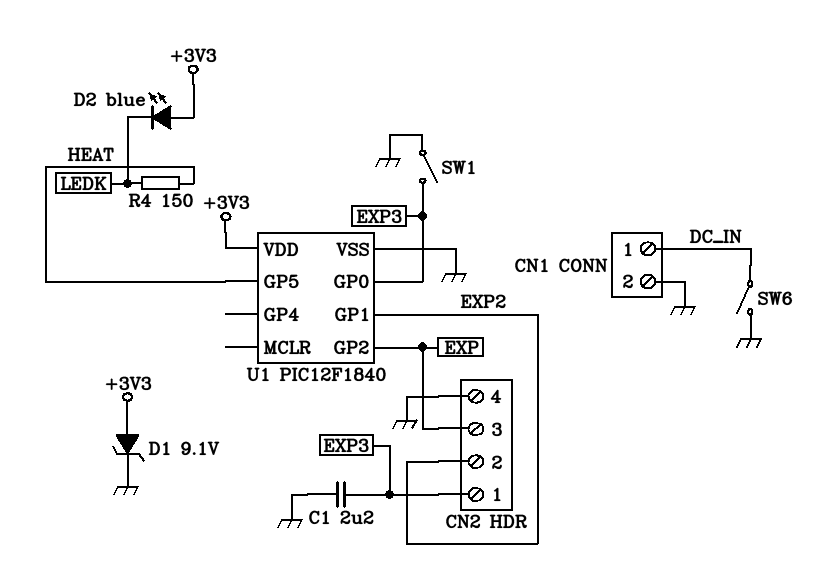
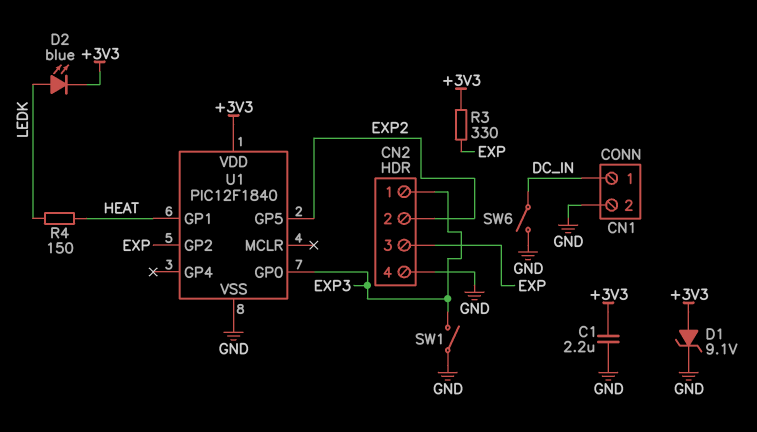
C1: 2.2uF (EXP3, GND) -> 2.2uF (+3V3, GND)
D2: LED blue (A +3V3, K LEDK) -> LED blue (A LEDK, K +3V3)
R3: none -> 330 (+3V3, EXP)
U1 pin GP1: EXP2 -> HEAT
U1 pin GP5: HEAT -> EXP2

